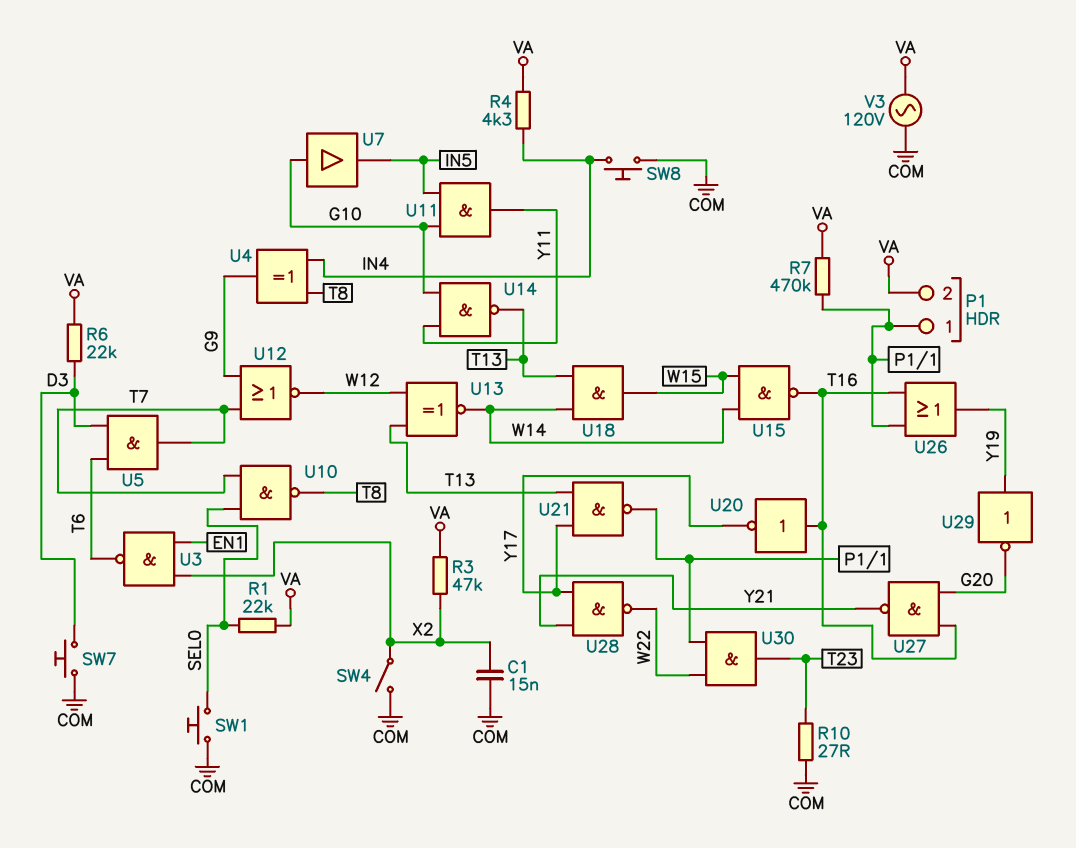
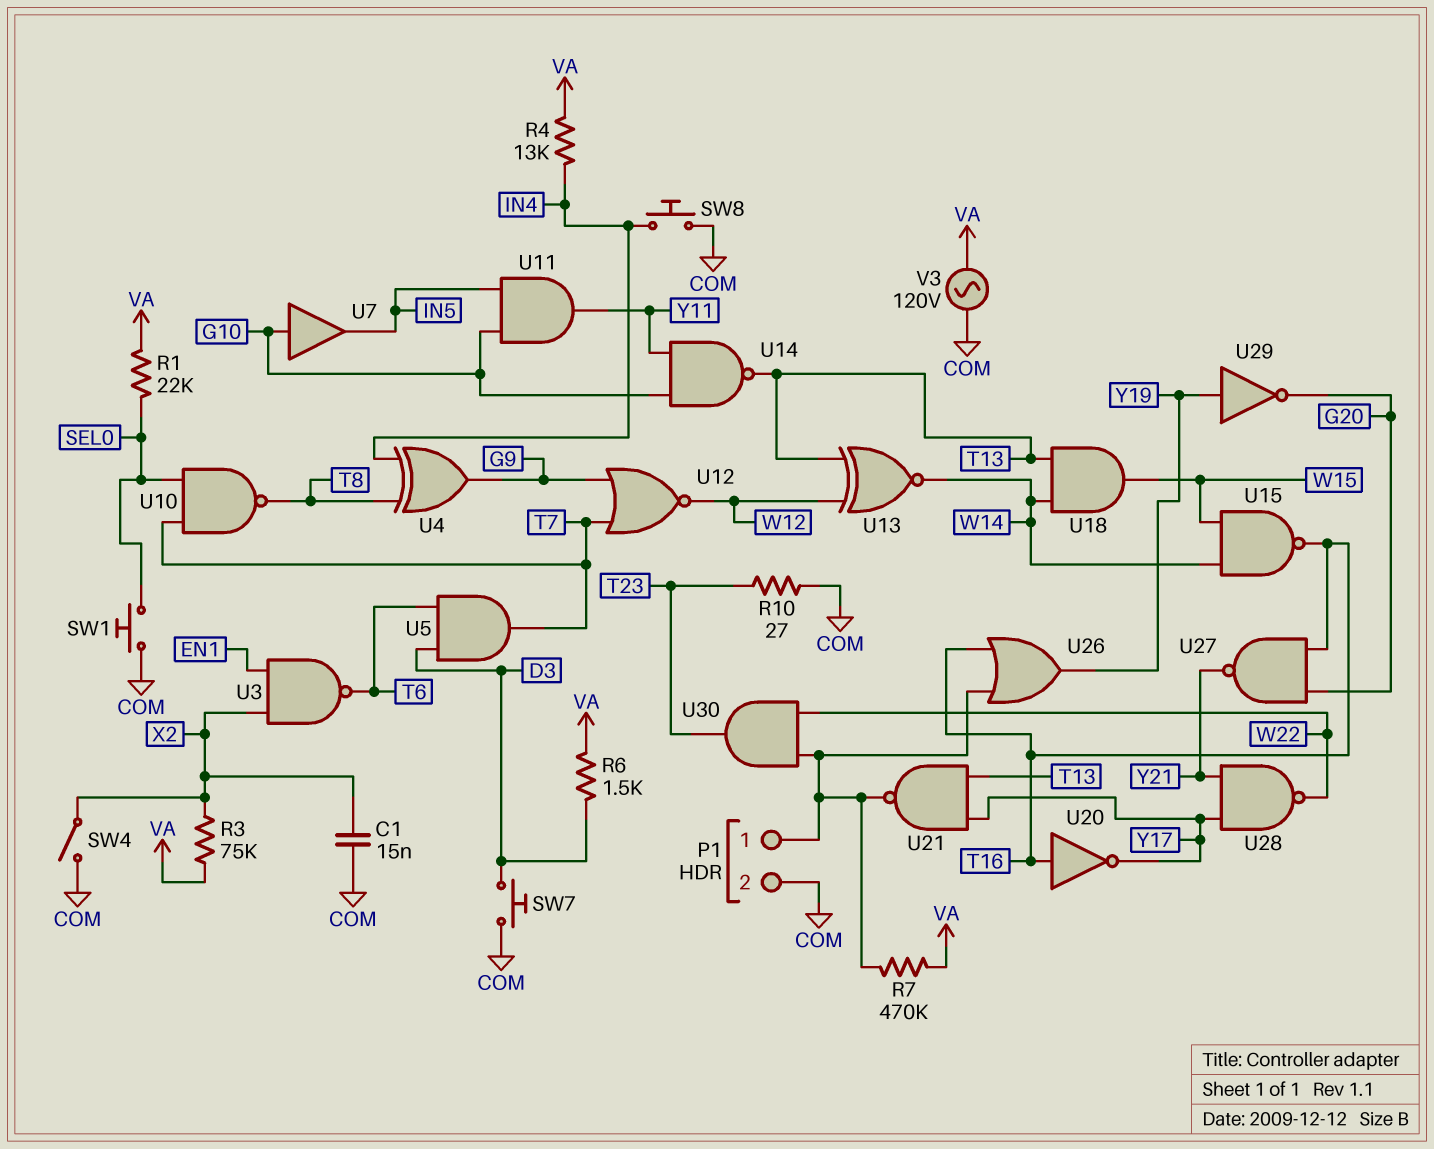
P1 pin 2: VA -> COM
R3: 47k (VA, X2) -> 75k (VA, X2)
R4: 4.3k (IN4, VA) -> 13k (IN4, VA)
R6: 22k (D3, VA) -> 1.5k (D3, VA)

